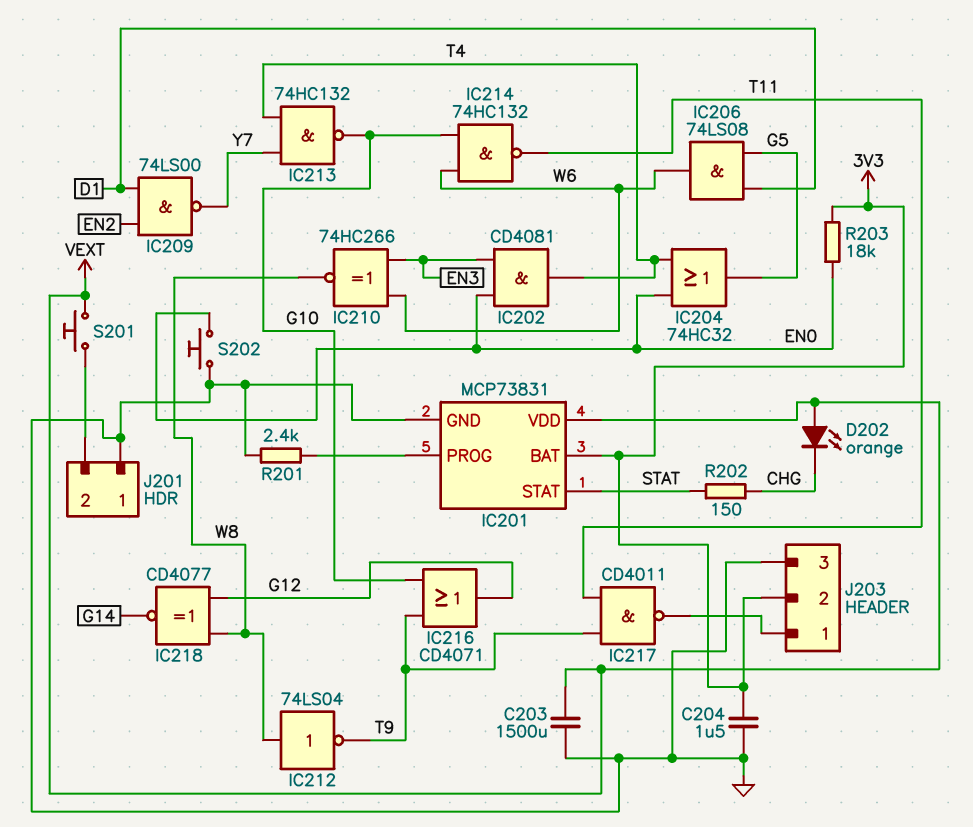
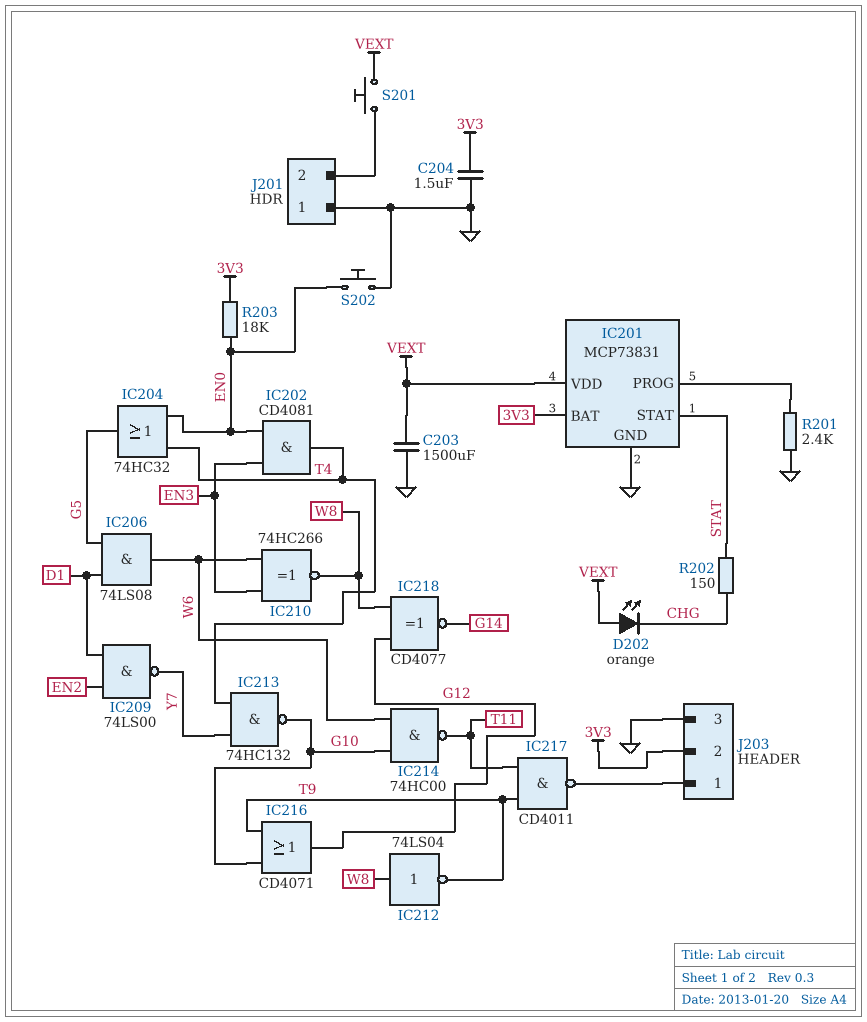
IC214: NAND 74HC132 (in G10, in W6, out T11) -> NAND 74HC00 (in G10, in W6, out T11)

